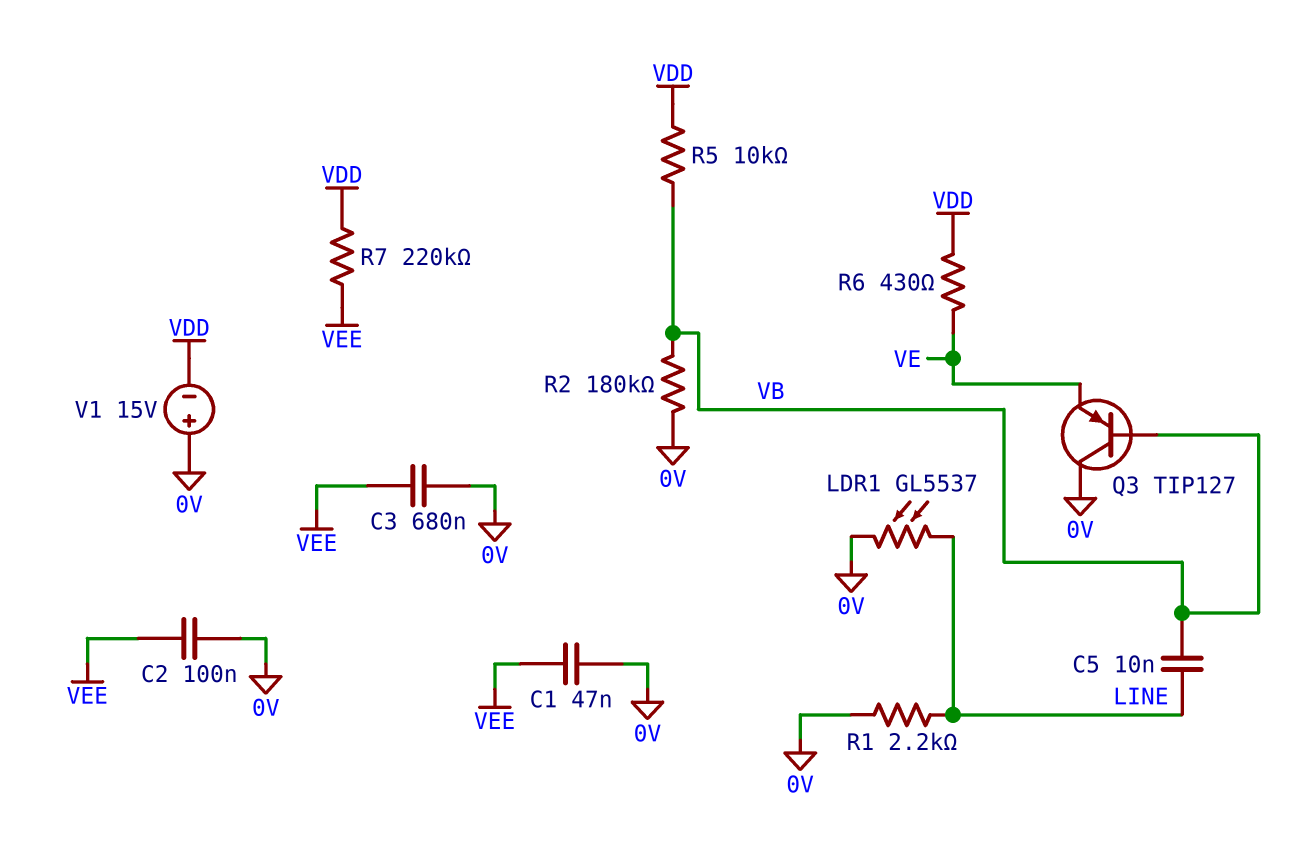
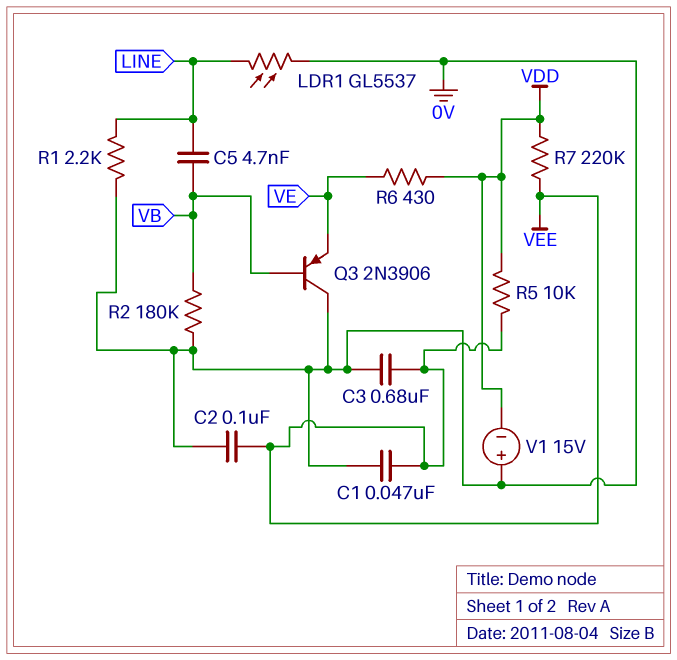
C5: 10nF (LINE, VB) -> 4.7nF (LINE, VB)
Q3: PNP TIP127 (B VB, C 0V, E VE) -> PNP 2N3906 (B VB, C 0V, E VE)
R5: 10k (VB, VDD) -> 10k (VDD, VEE)

